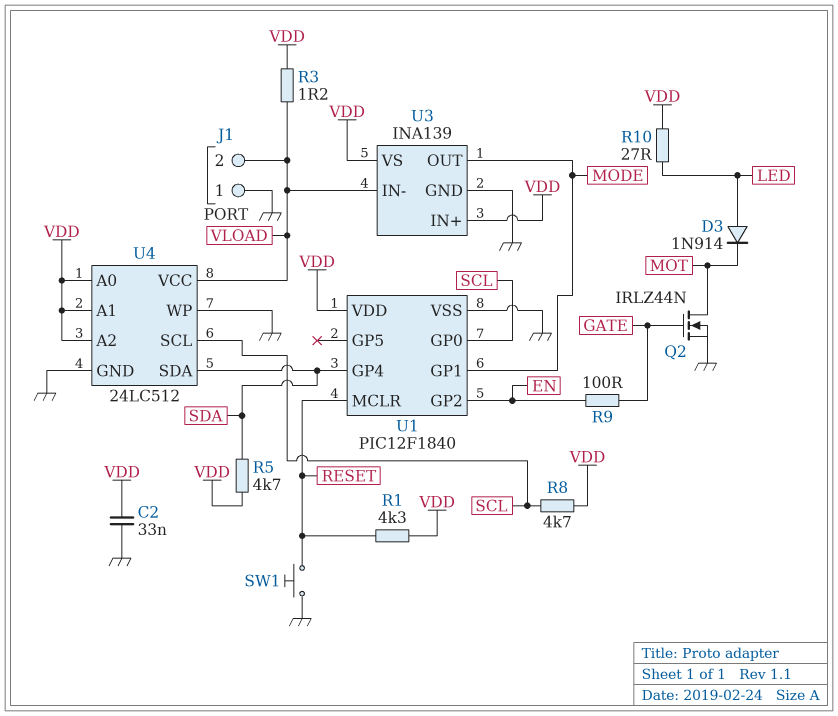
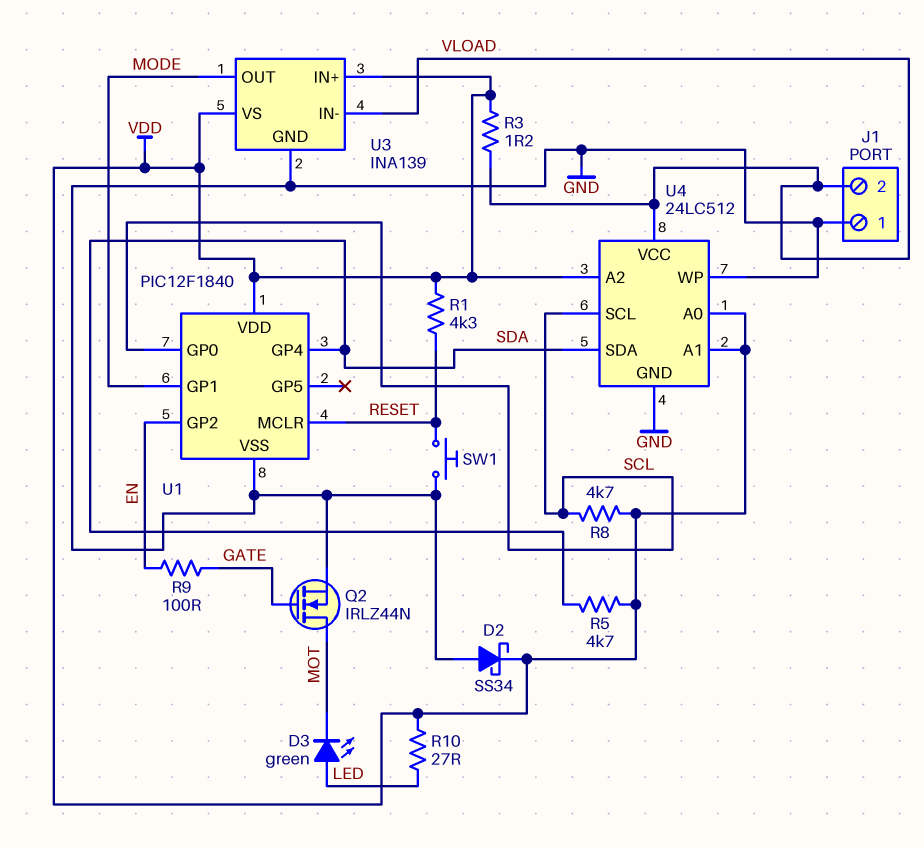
C2: 33nF (GND, VDD) -> none
D2: none -> schottky SS34 (A GND, K VDD)
D3: diode 1N914 (A LED, K MOT) -> LED green (A LED, K MOT)

